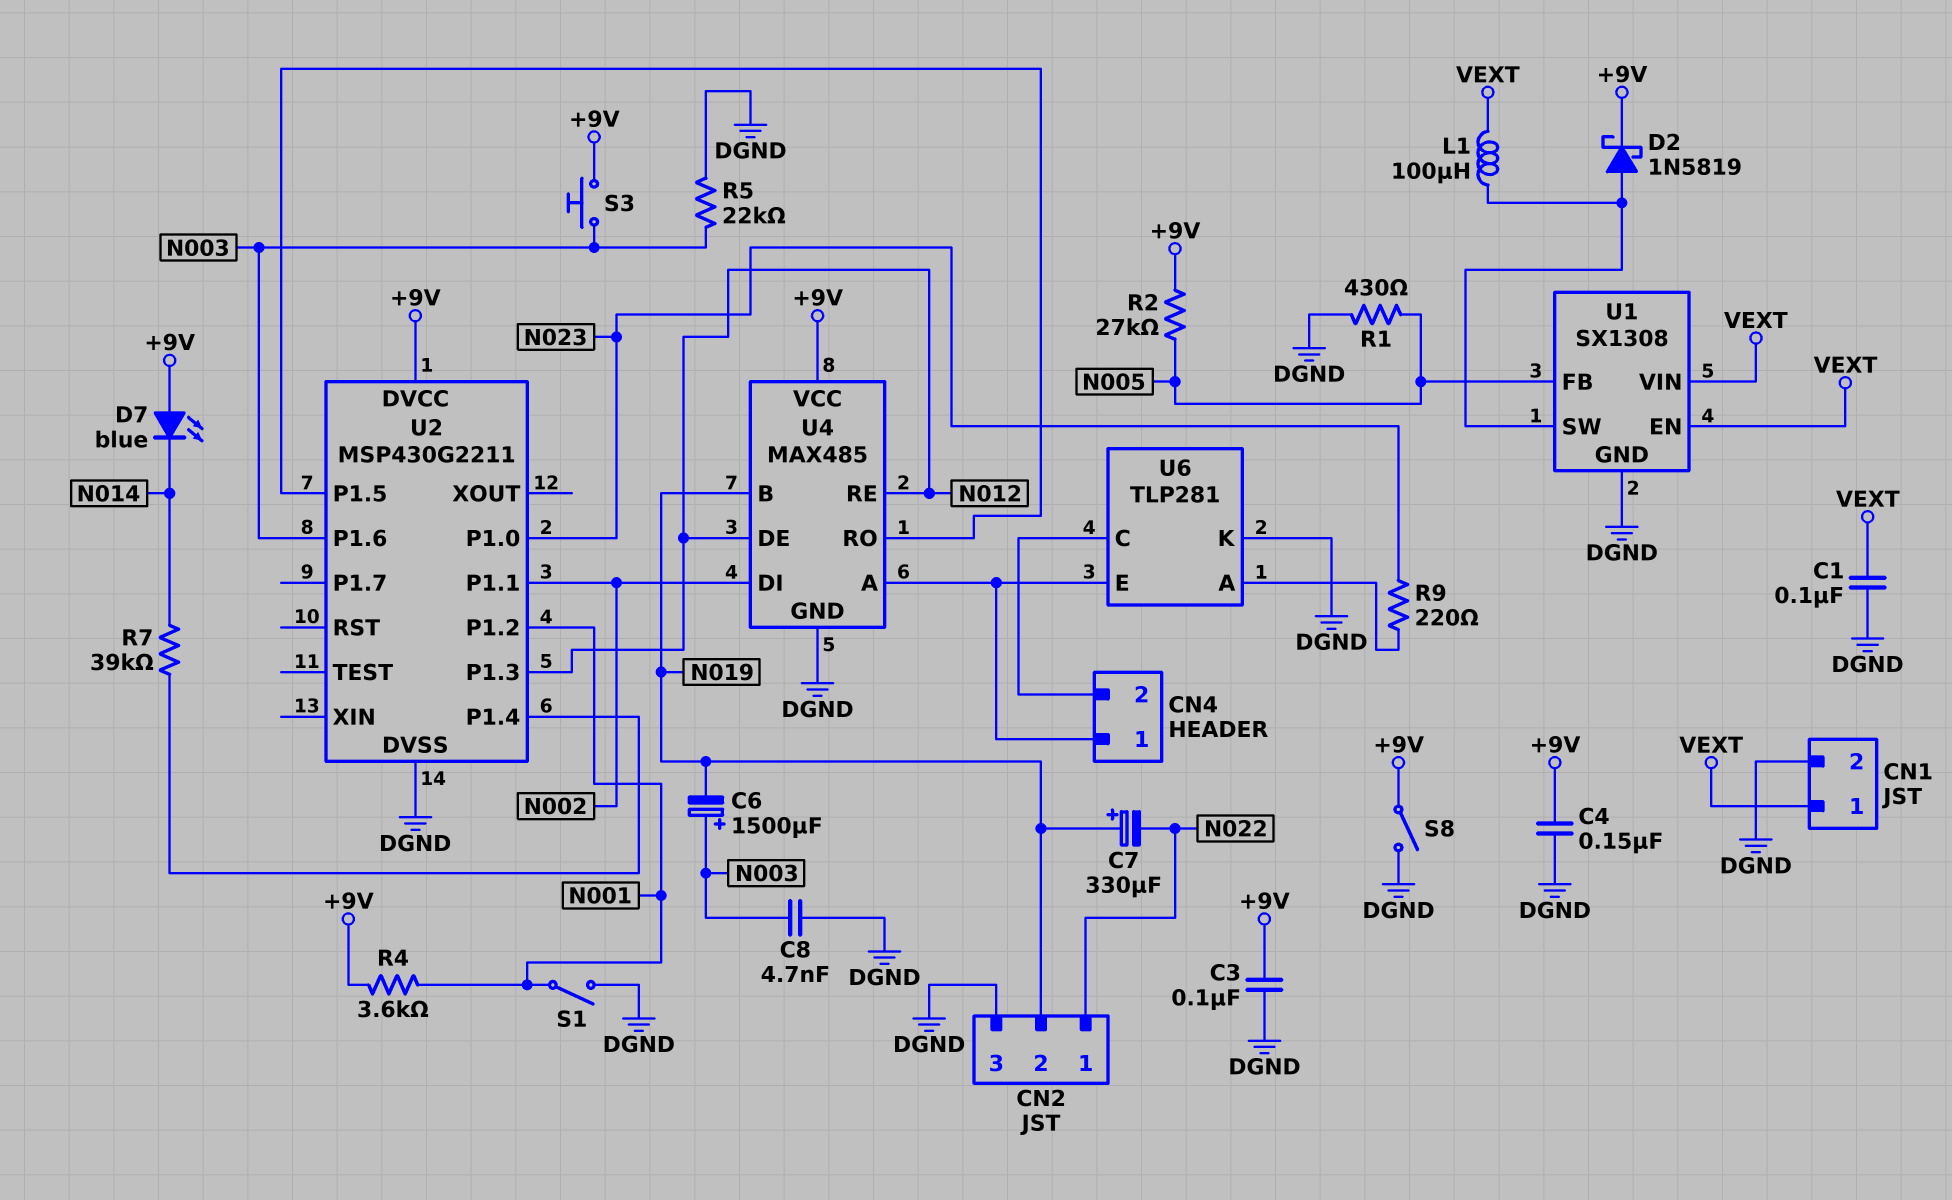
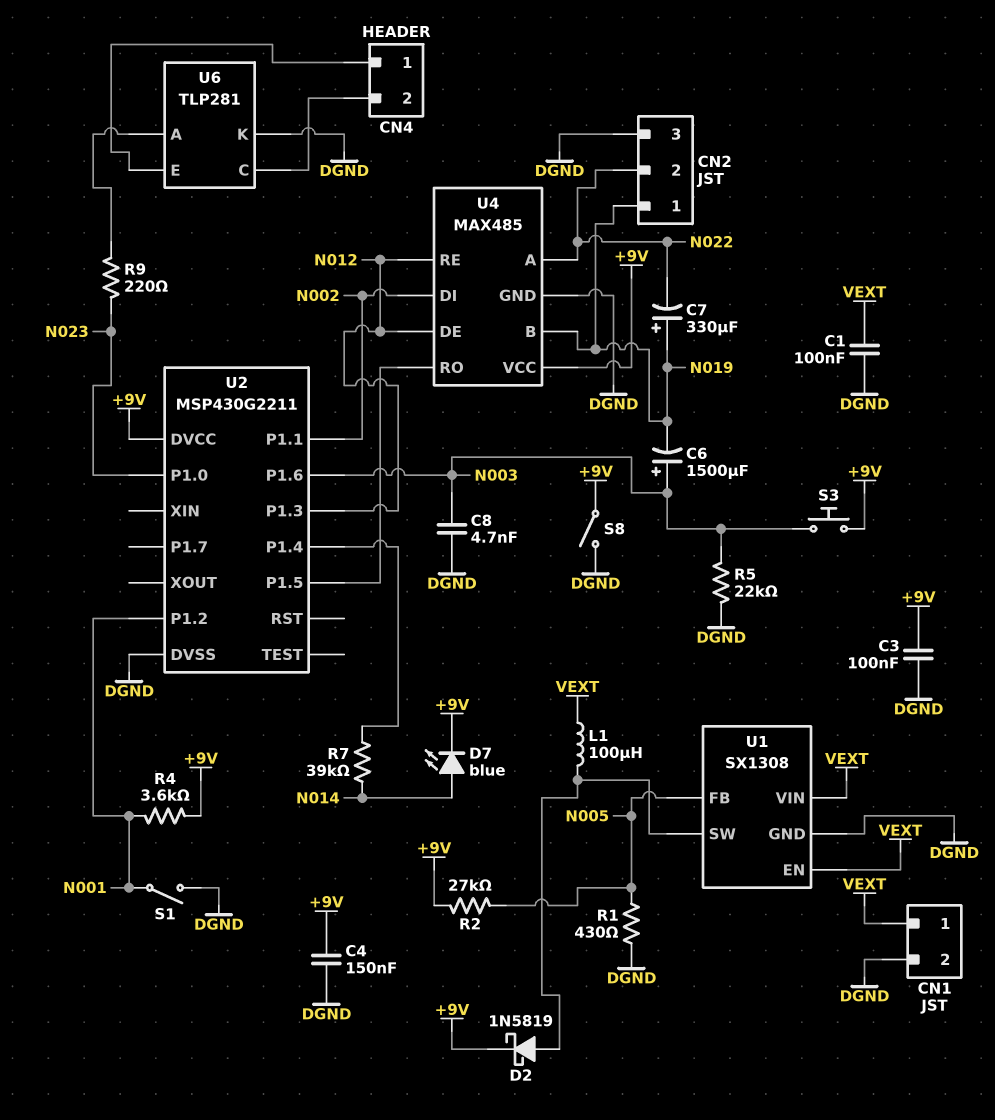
CN2 pin 1: N022 -> N019
CN2 pin 2: N019 -> N022
D7: LED blue (A +9V, K N014) -> LED blue (A N014, K +9V)
U4 pin A: CN4/1 -> N022

